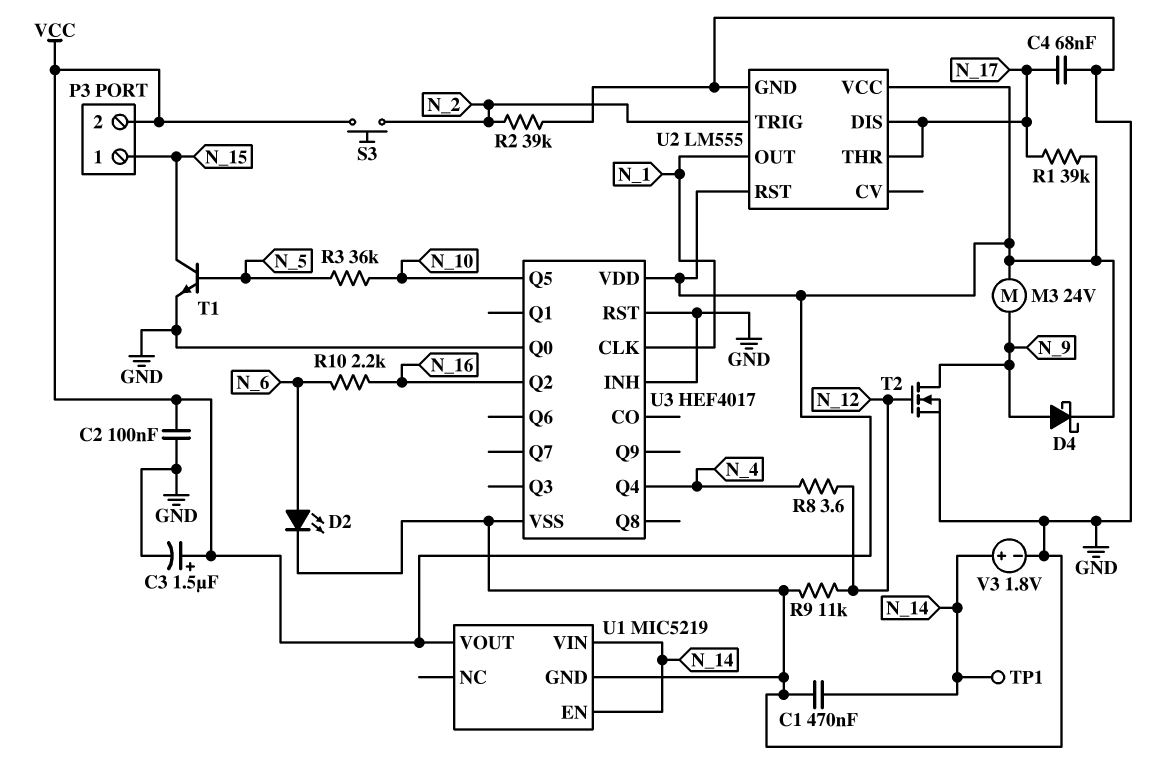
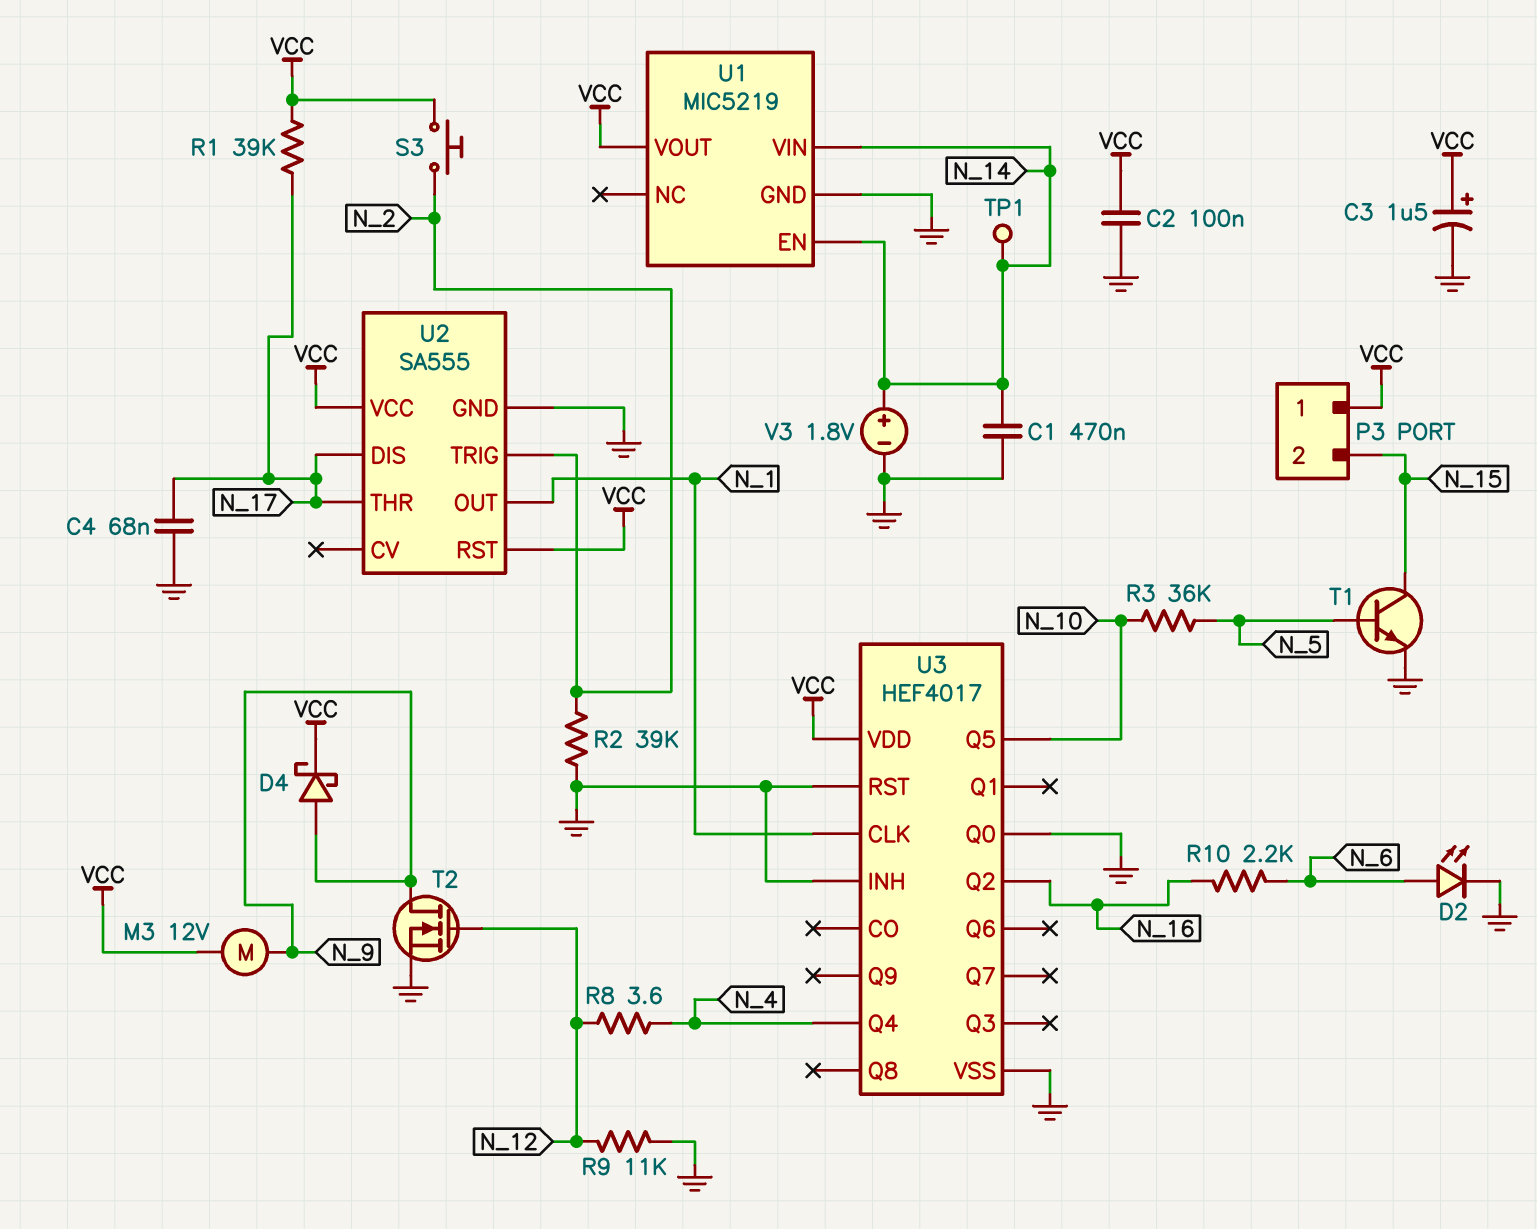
M3: motor 24V (N_9, VCC) -> motor 12V (N_9, VCC)
P3 pin 1: N_15 -> VCC
P3 pin 2: VCC -> N_15
U2: LM555 -> SA555

